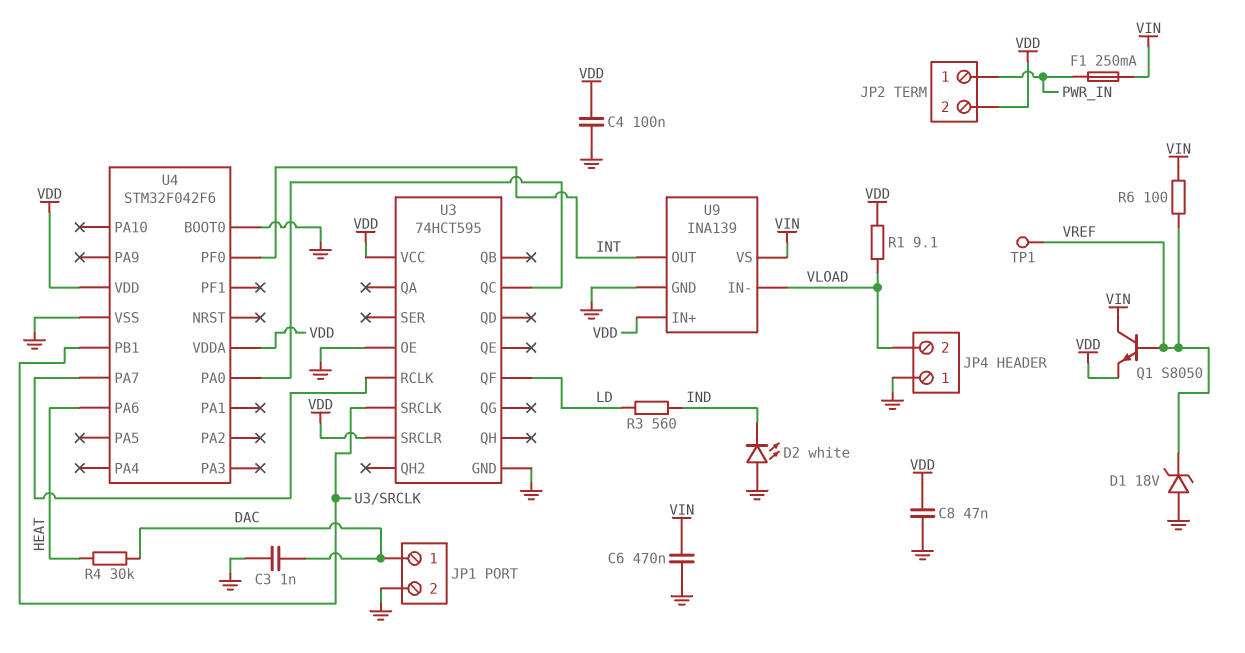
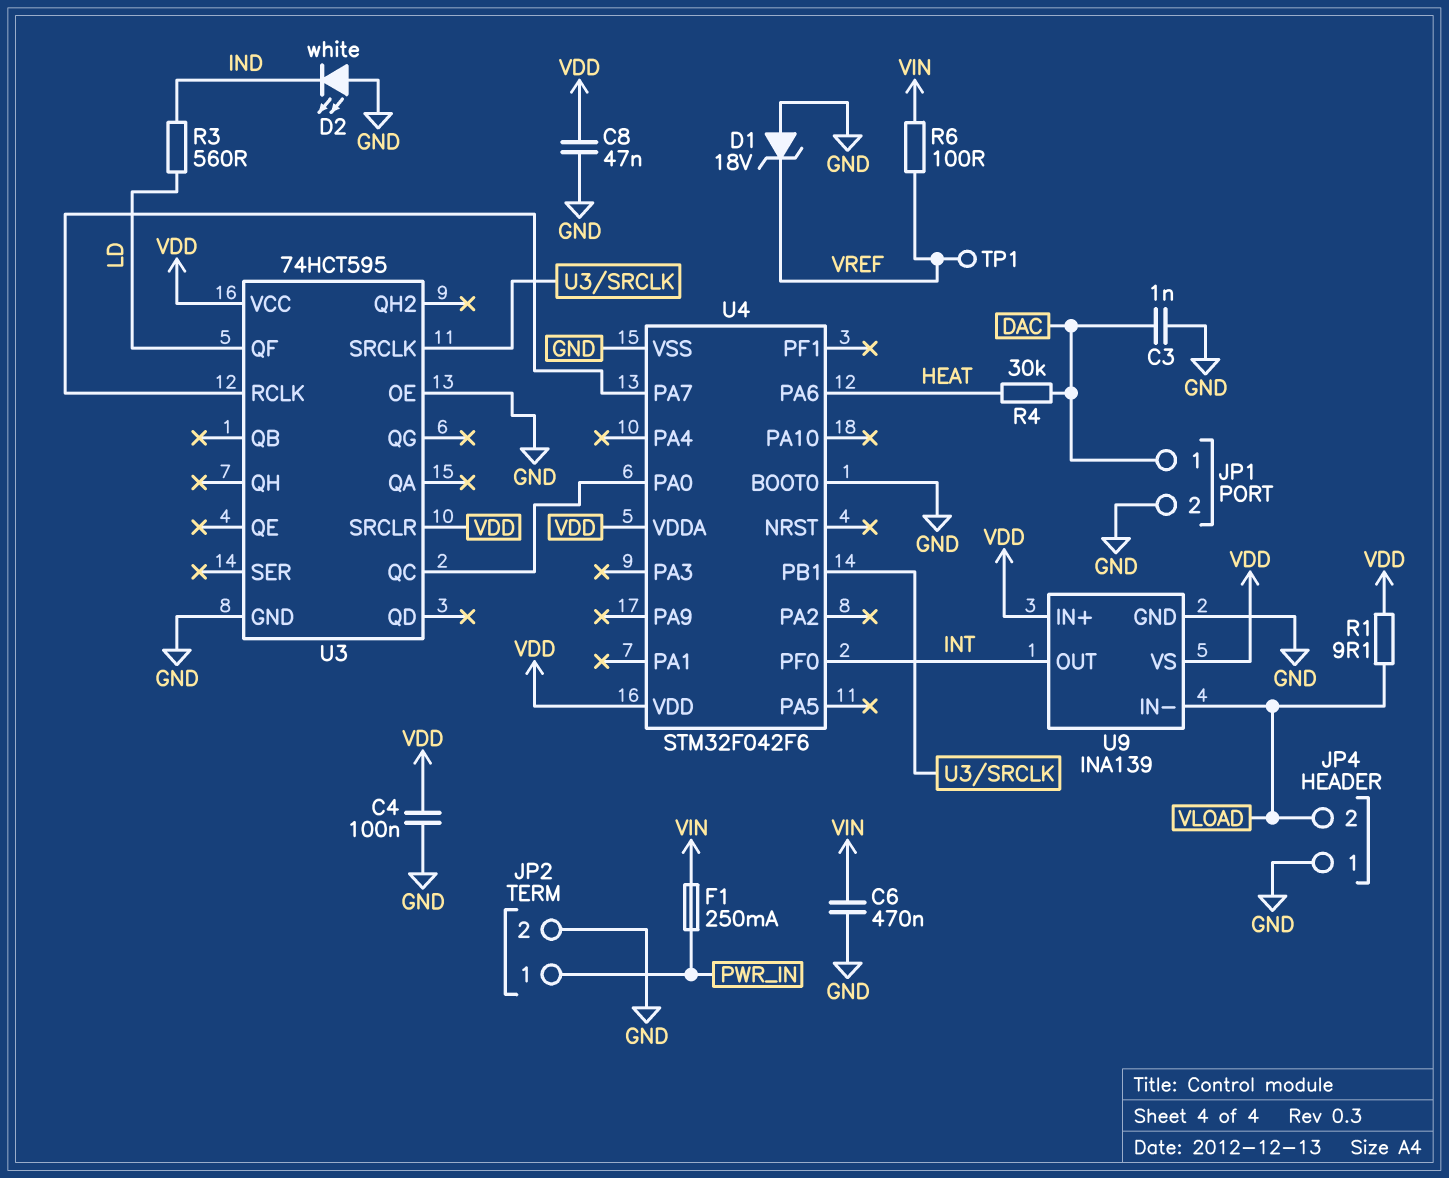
JP2 pin 2: VDD -> GND
Q1: NPN S8050 (B VREF, C VIN, E VDD) -> none
U9 pin VS: VIN -> VDD

